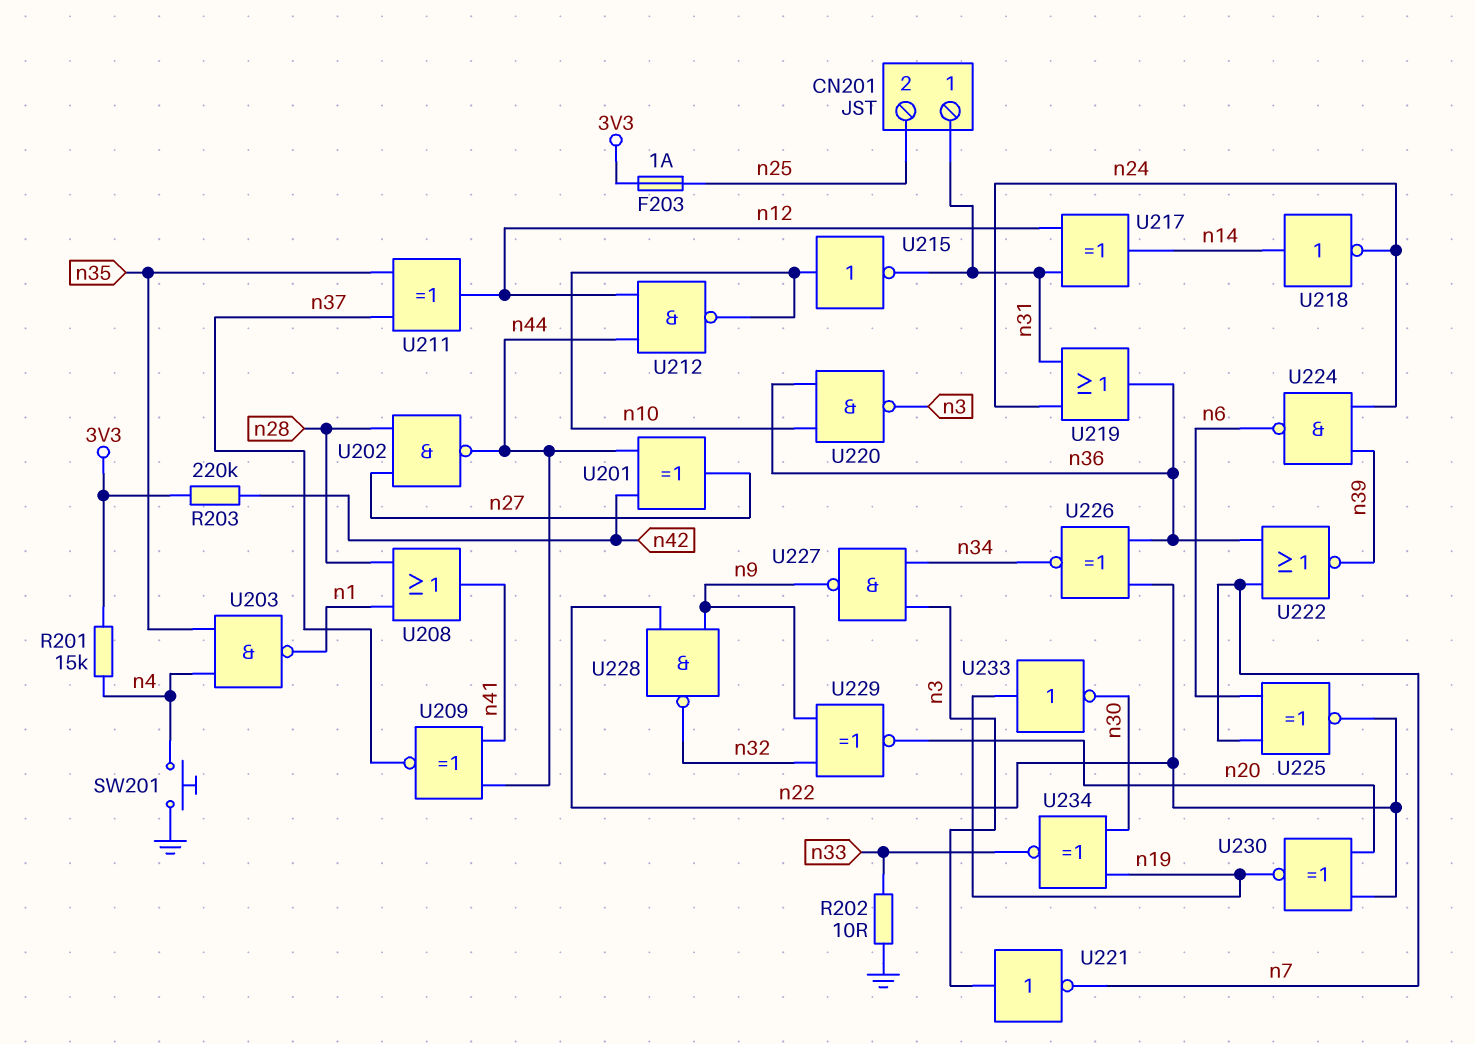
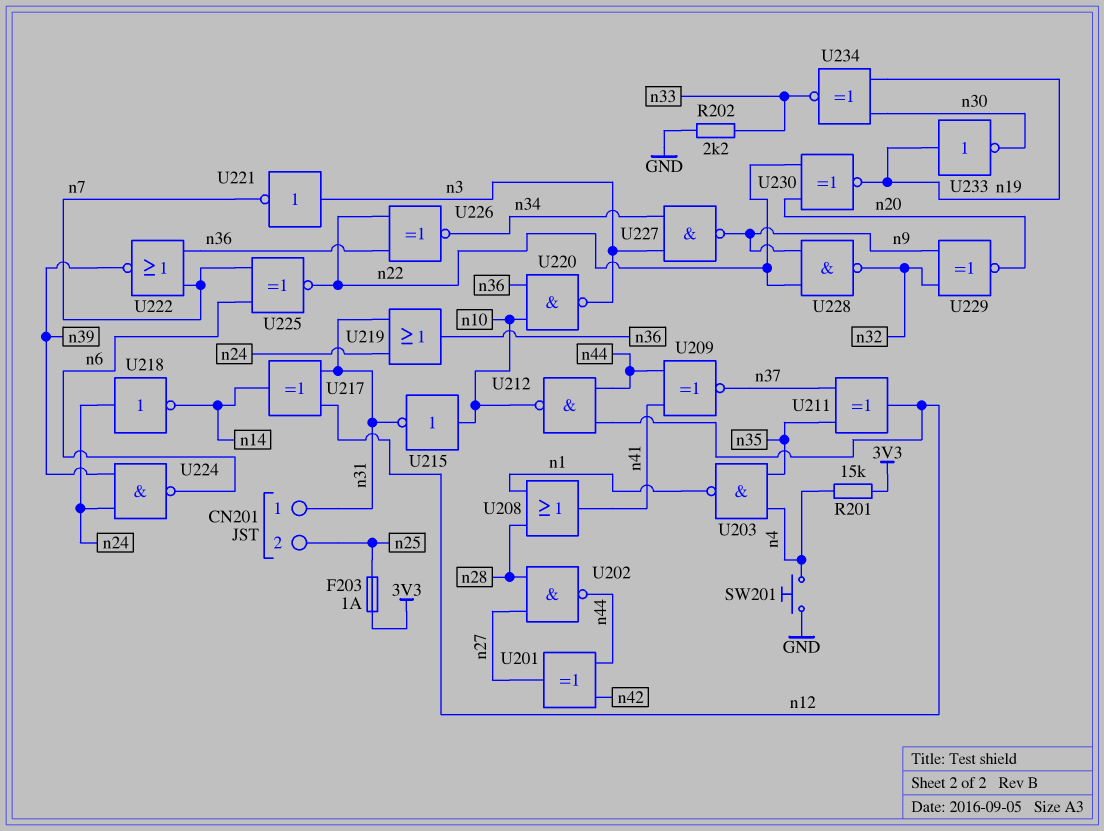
R202: 10 (GND, n33) -> 2.2k (GND, n33)
R203: 220k (3V3, n42) -> none
U218: NOT (in n14, out n24) -> NOT (in n24, out n14)

